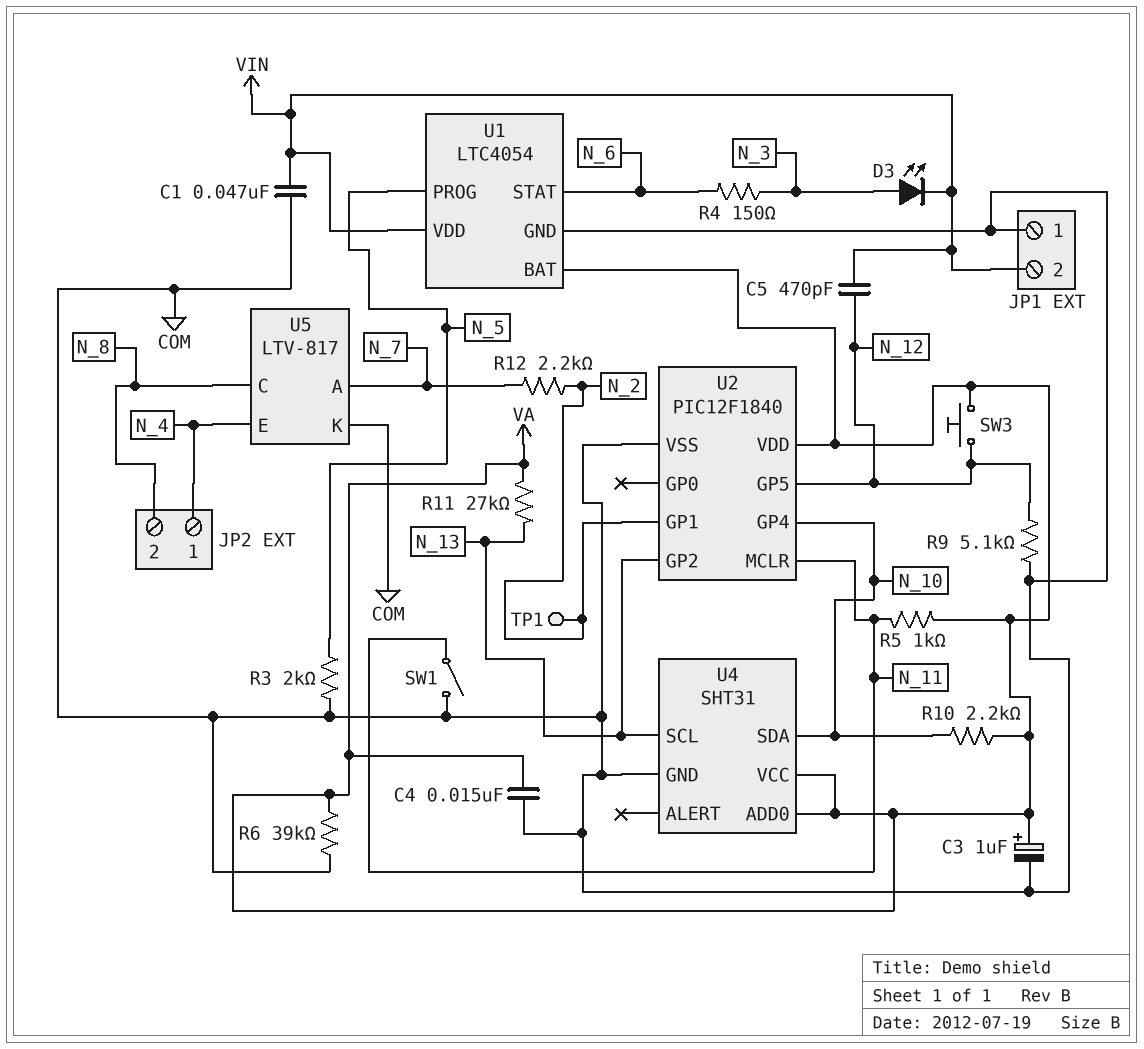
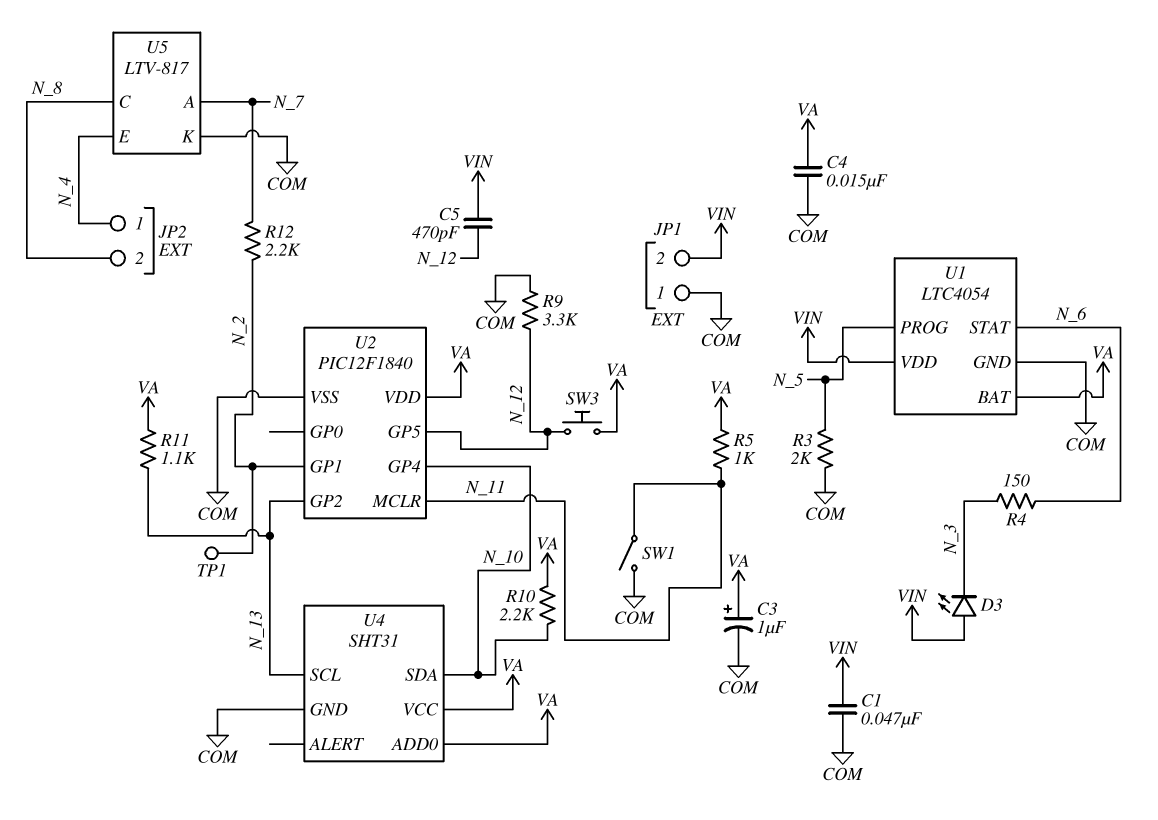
D3: LED (A N_3, K VIN) -> LED (A VIN, K N_3)
R6: 39k (COM, VA) -> none
R9: 5.1k (COM, N_12) -> 3.3k (COM, N_12)
R11: 27k (N_13, VA) -> 1.1k (N_13, VA)

